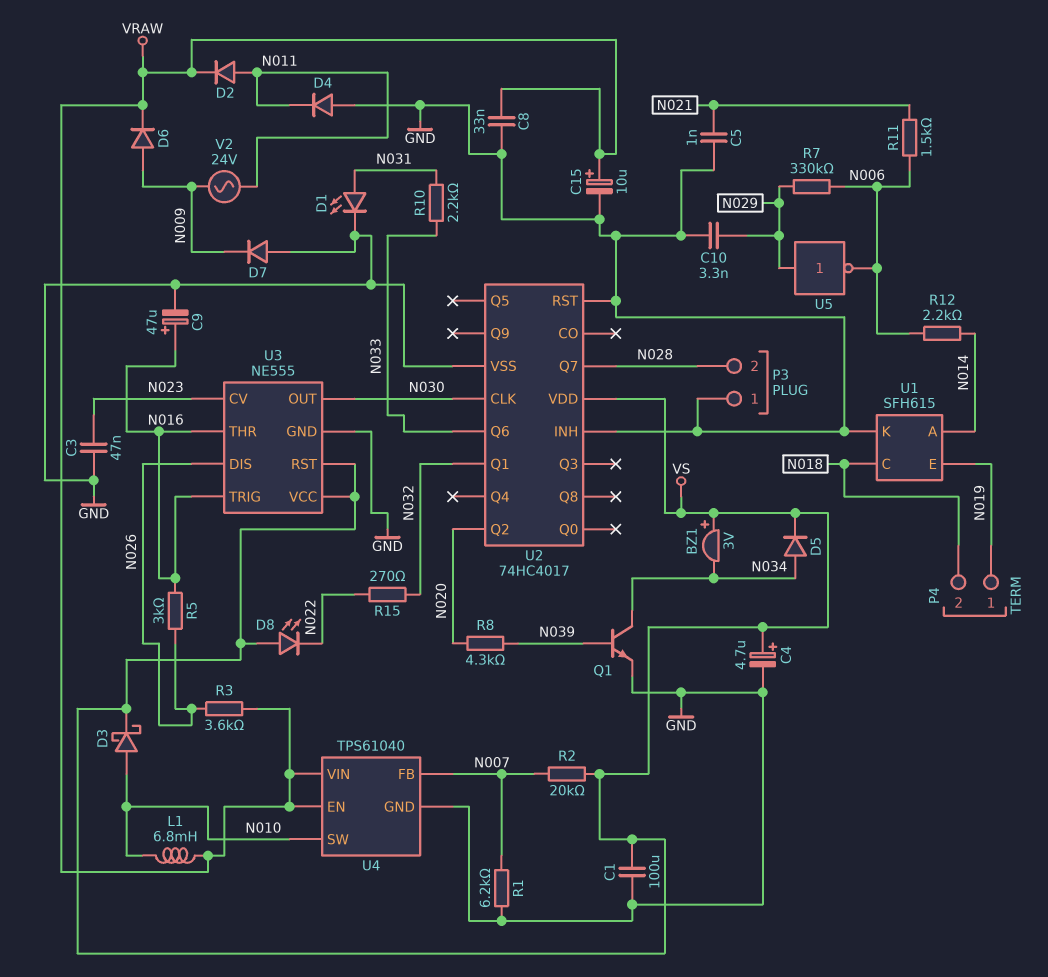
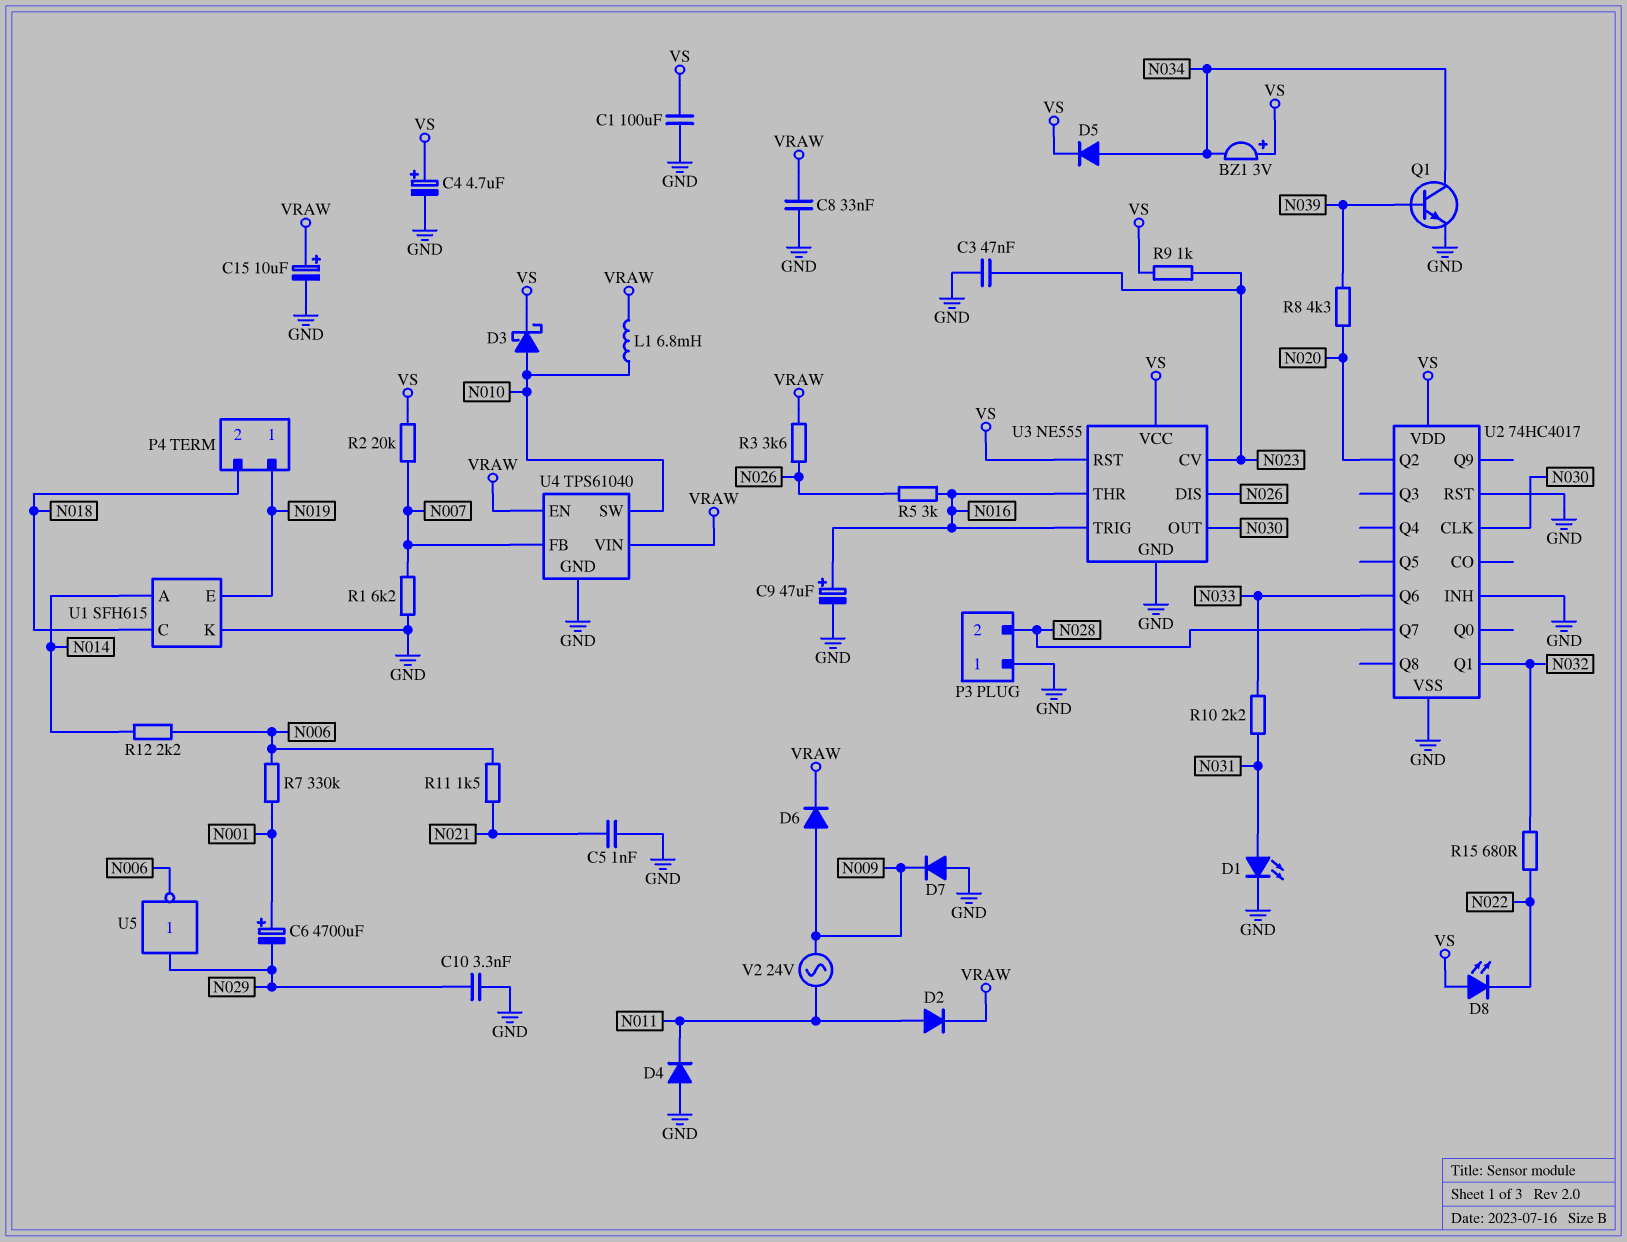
C6: none -> 4700uF (plus N001, minus N029)
R7: 330k (N006, N029) -> 330k (N001, N006)
R9: none -> 1k (N023, VS)
R15: 270 (N022, N032) -> 680 (N022, N032)

